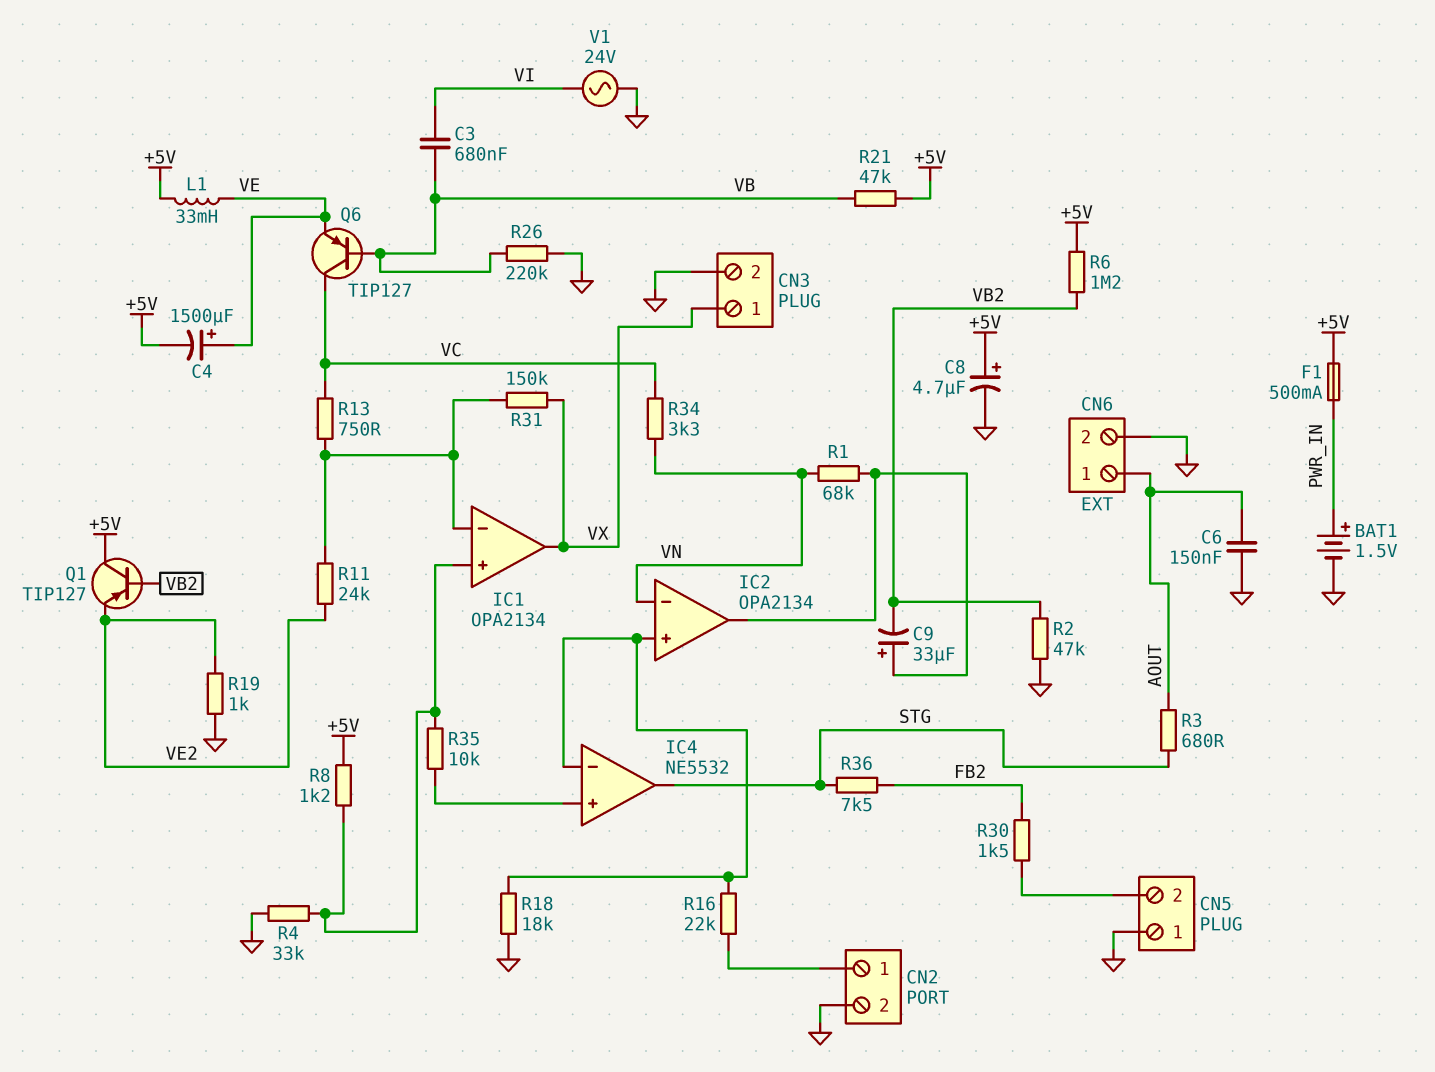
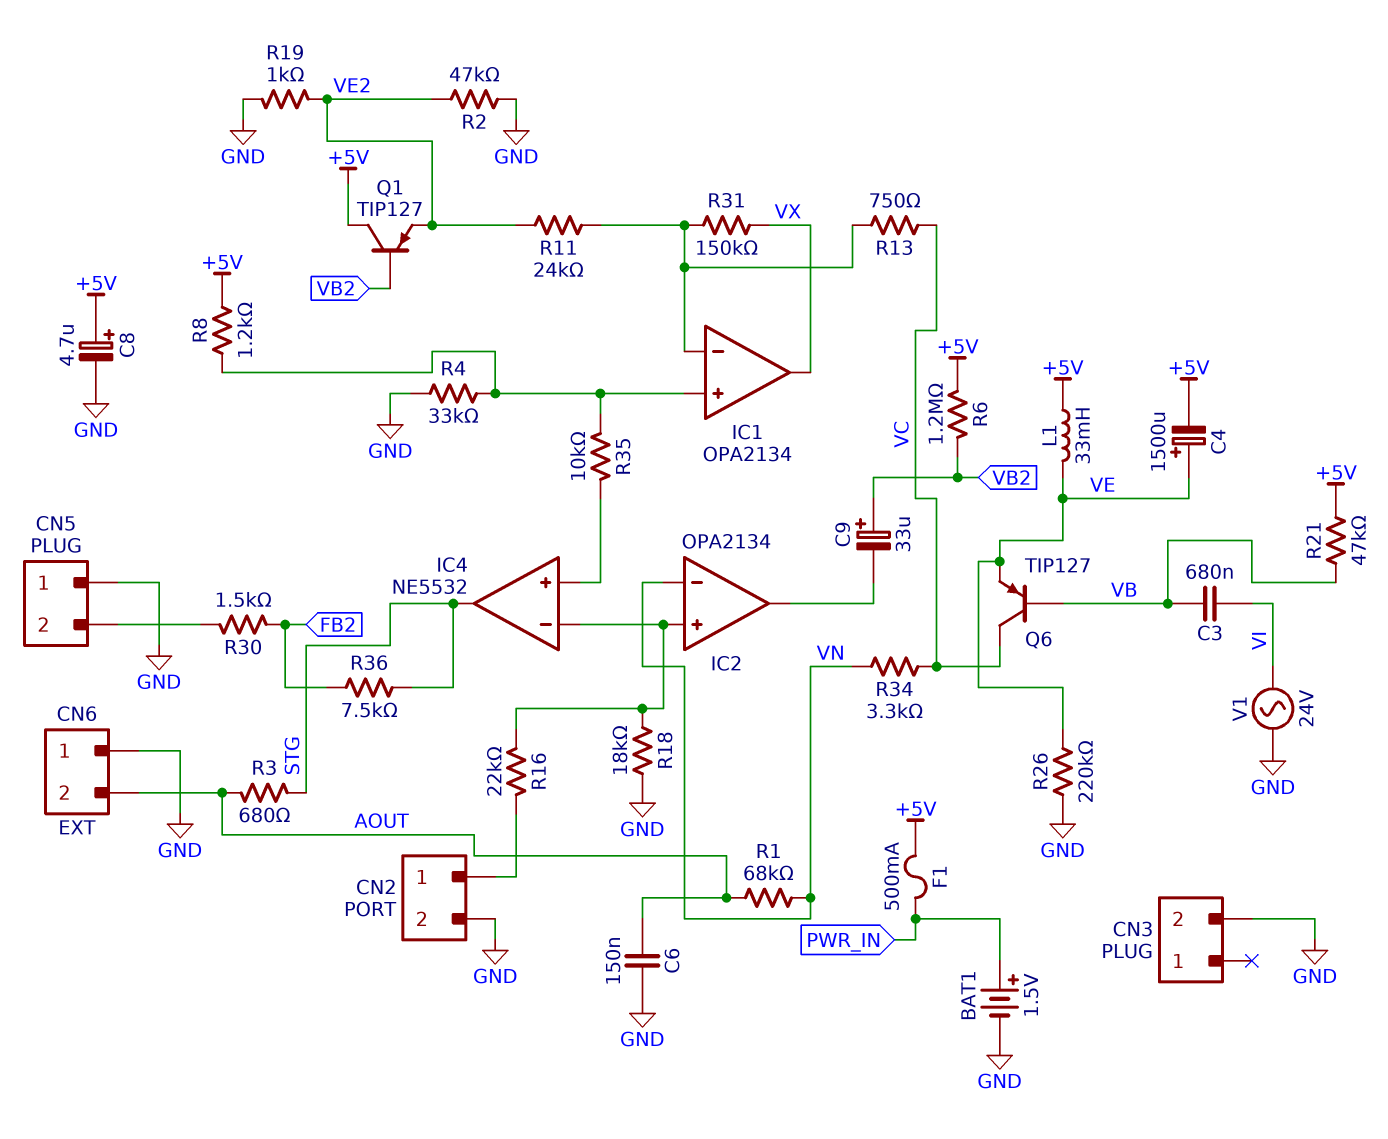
C9: 33uF (plus IC2/out, minus VB2) -> 33uF (plus VB2, minus IC2/out)
CN3 pin 1: VX -> none
CN6 pin 1: AOUT -> GND
CN6 pin 2: GND -> AOUT
R1: 68k (IC2/out, VN) -> 68k (AOUT, VN)
R2: 47k (GND, VB2) -> 47k (GND, VE2)
R26: 220k (GND, VB) -> 220k (GND, VE)

